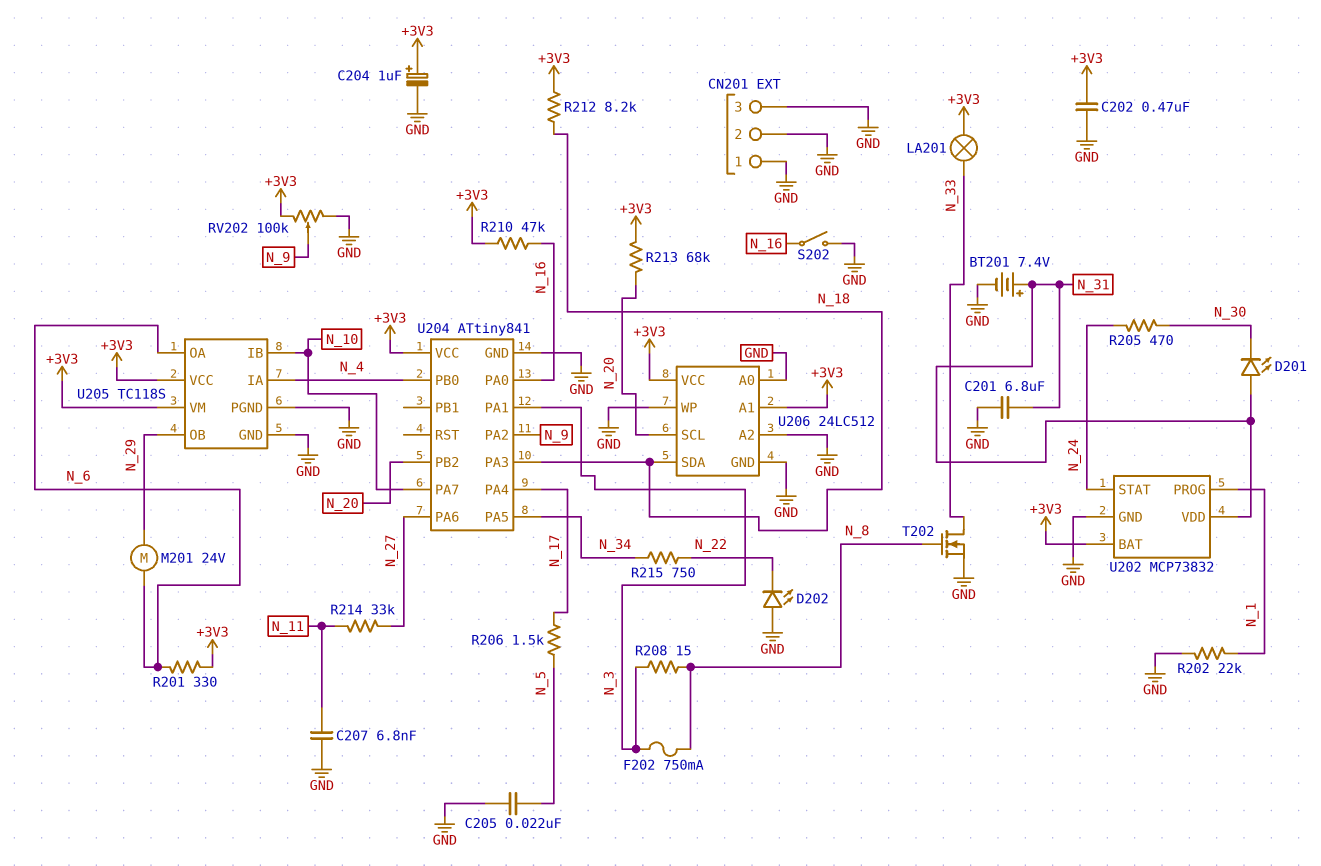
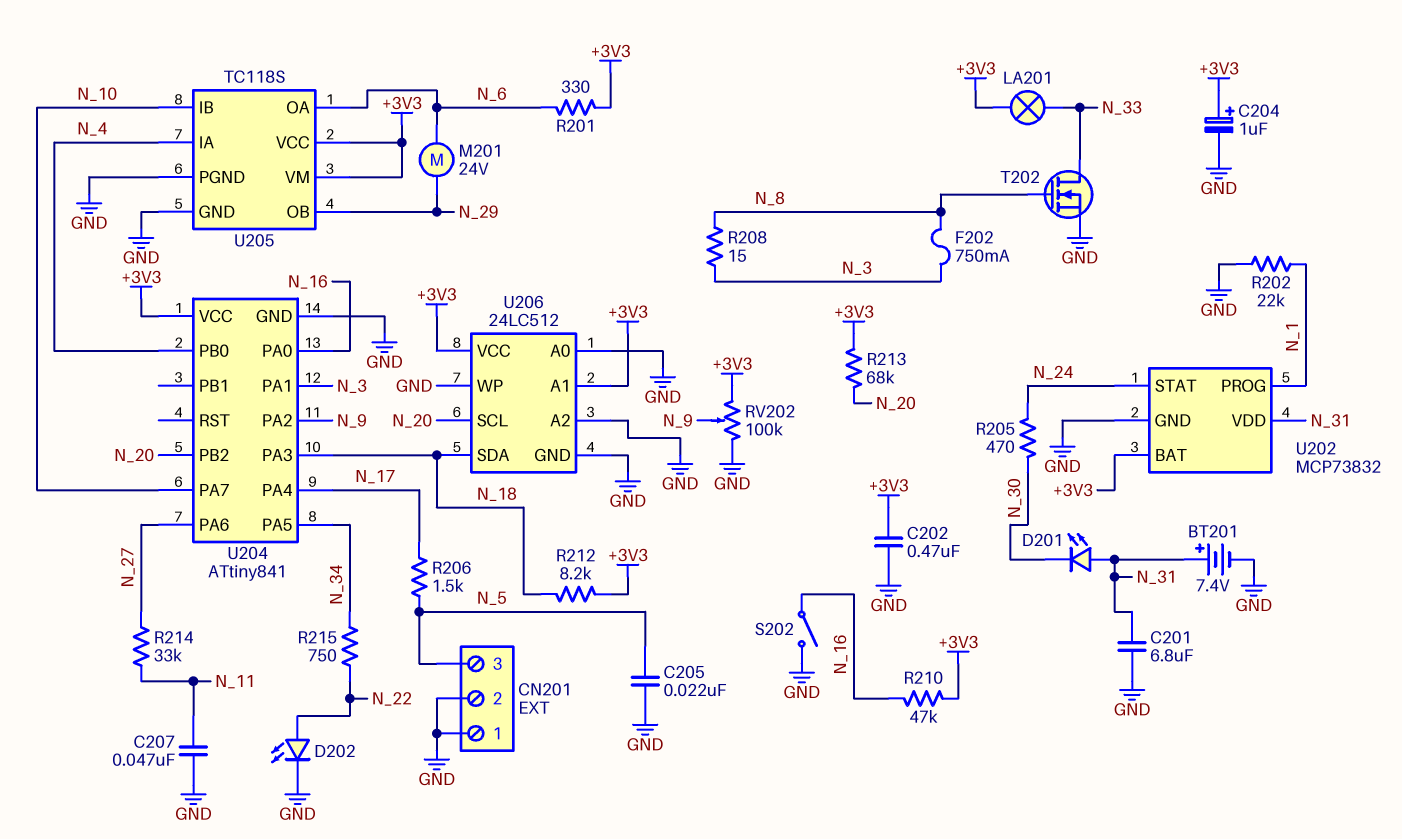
C207: 6.8nF (GND, N_11) -> 47nF (GND, N_11)
CN201 pin 3: GND -> N_5
D202: LED (A GND, K N_22) -> LED (A N_22, K GND)

